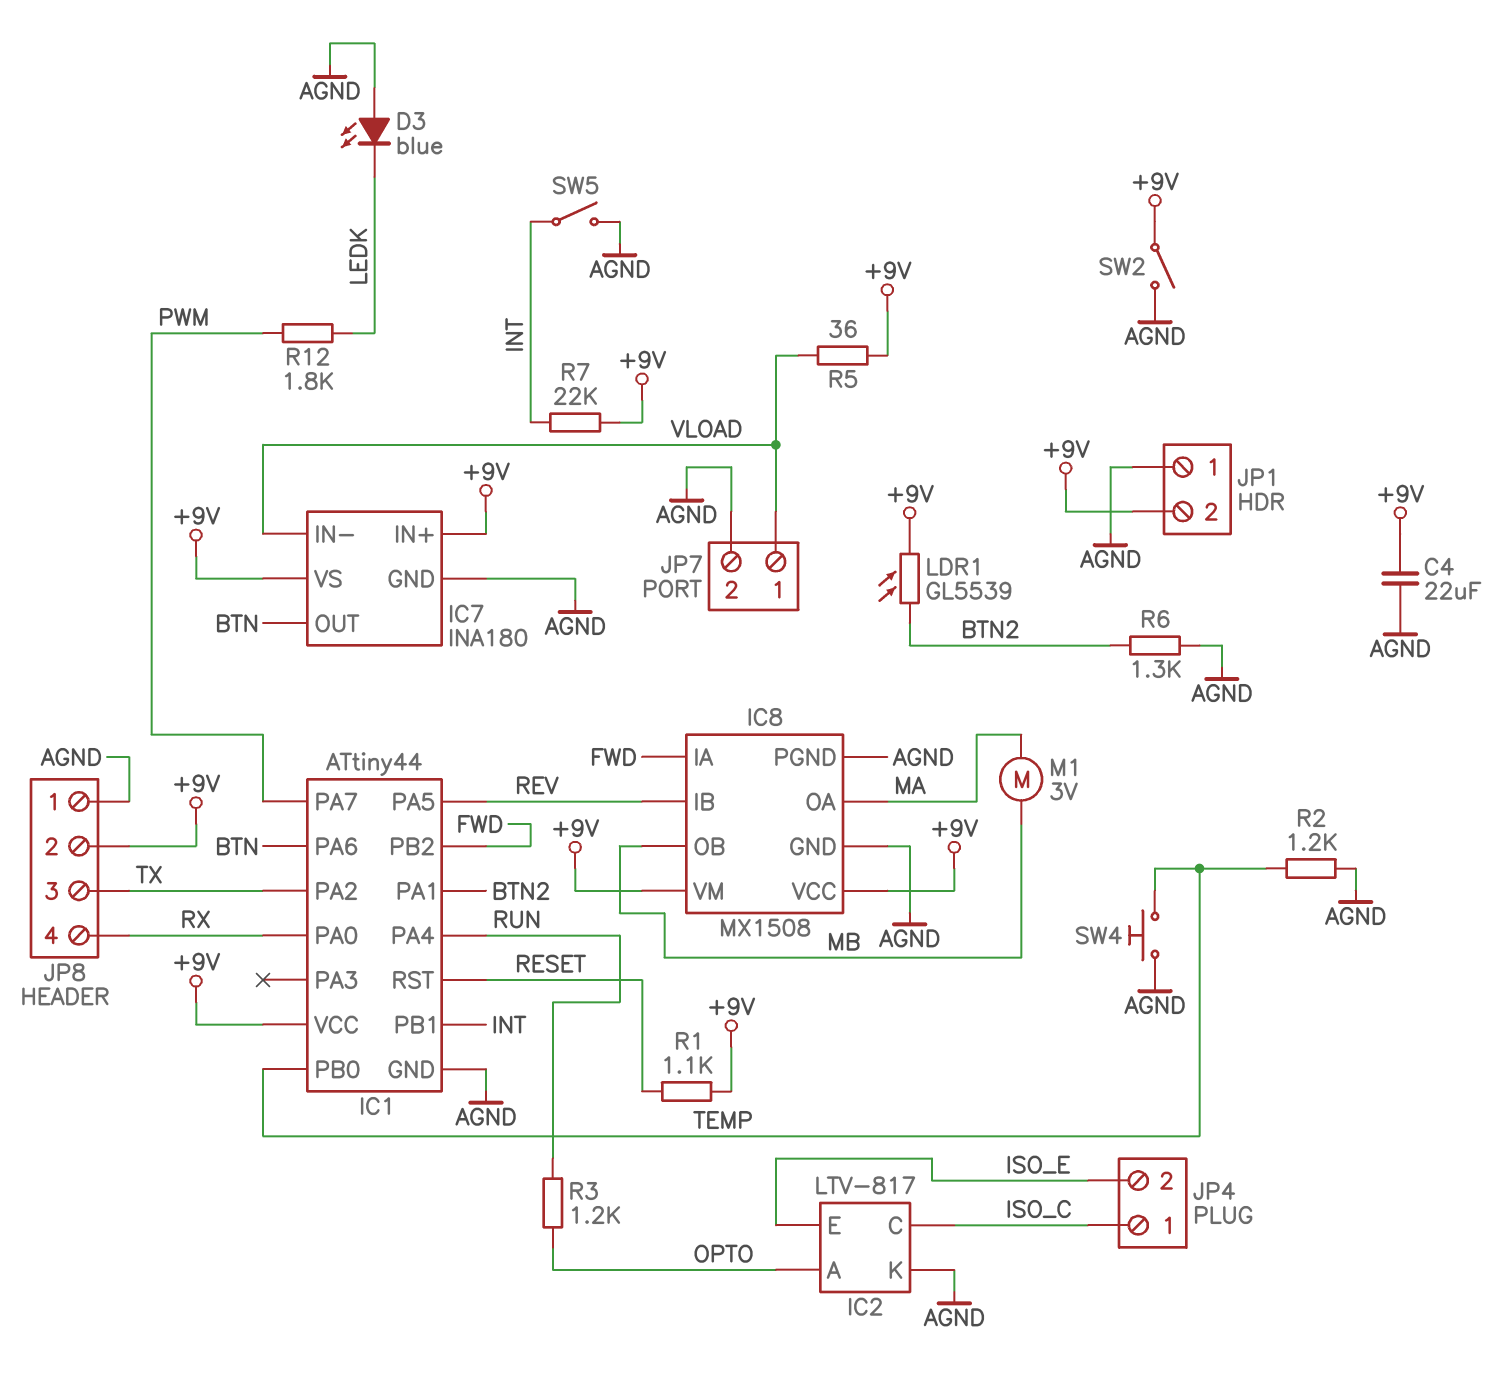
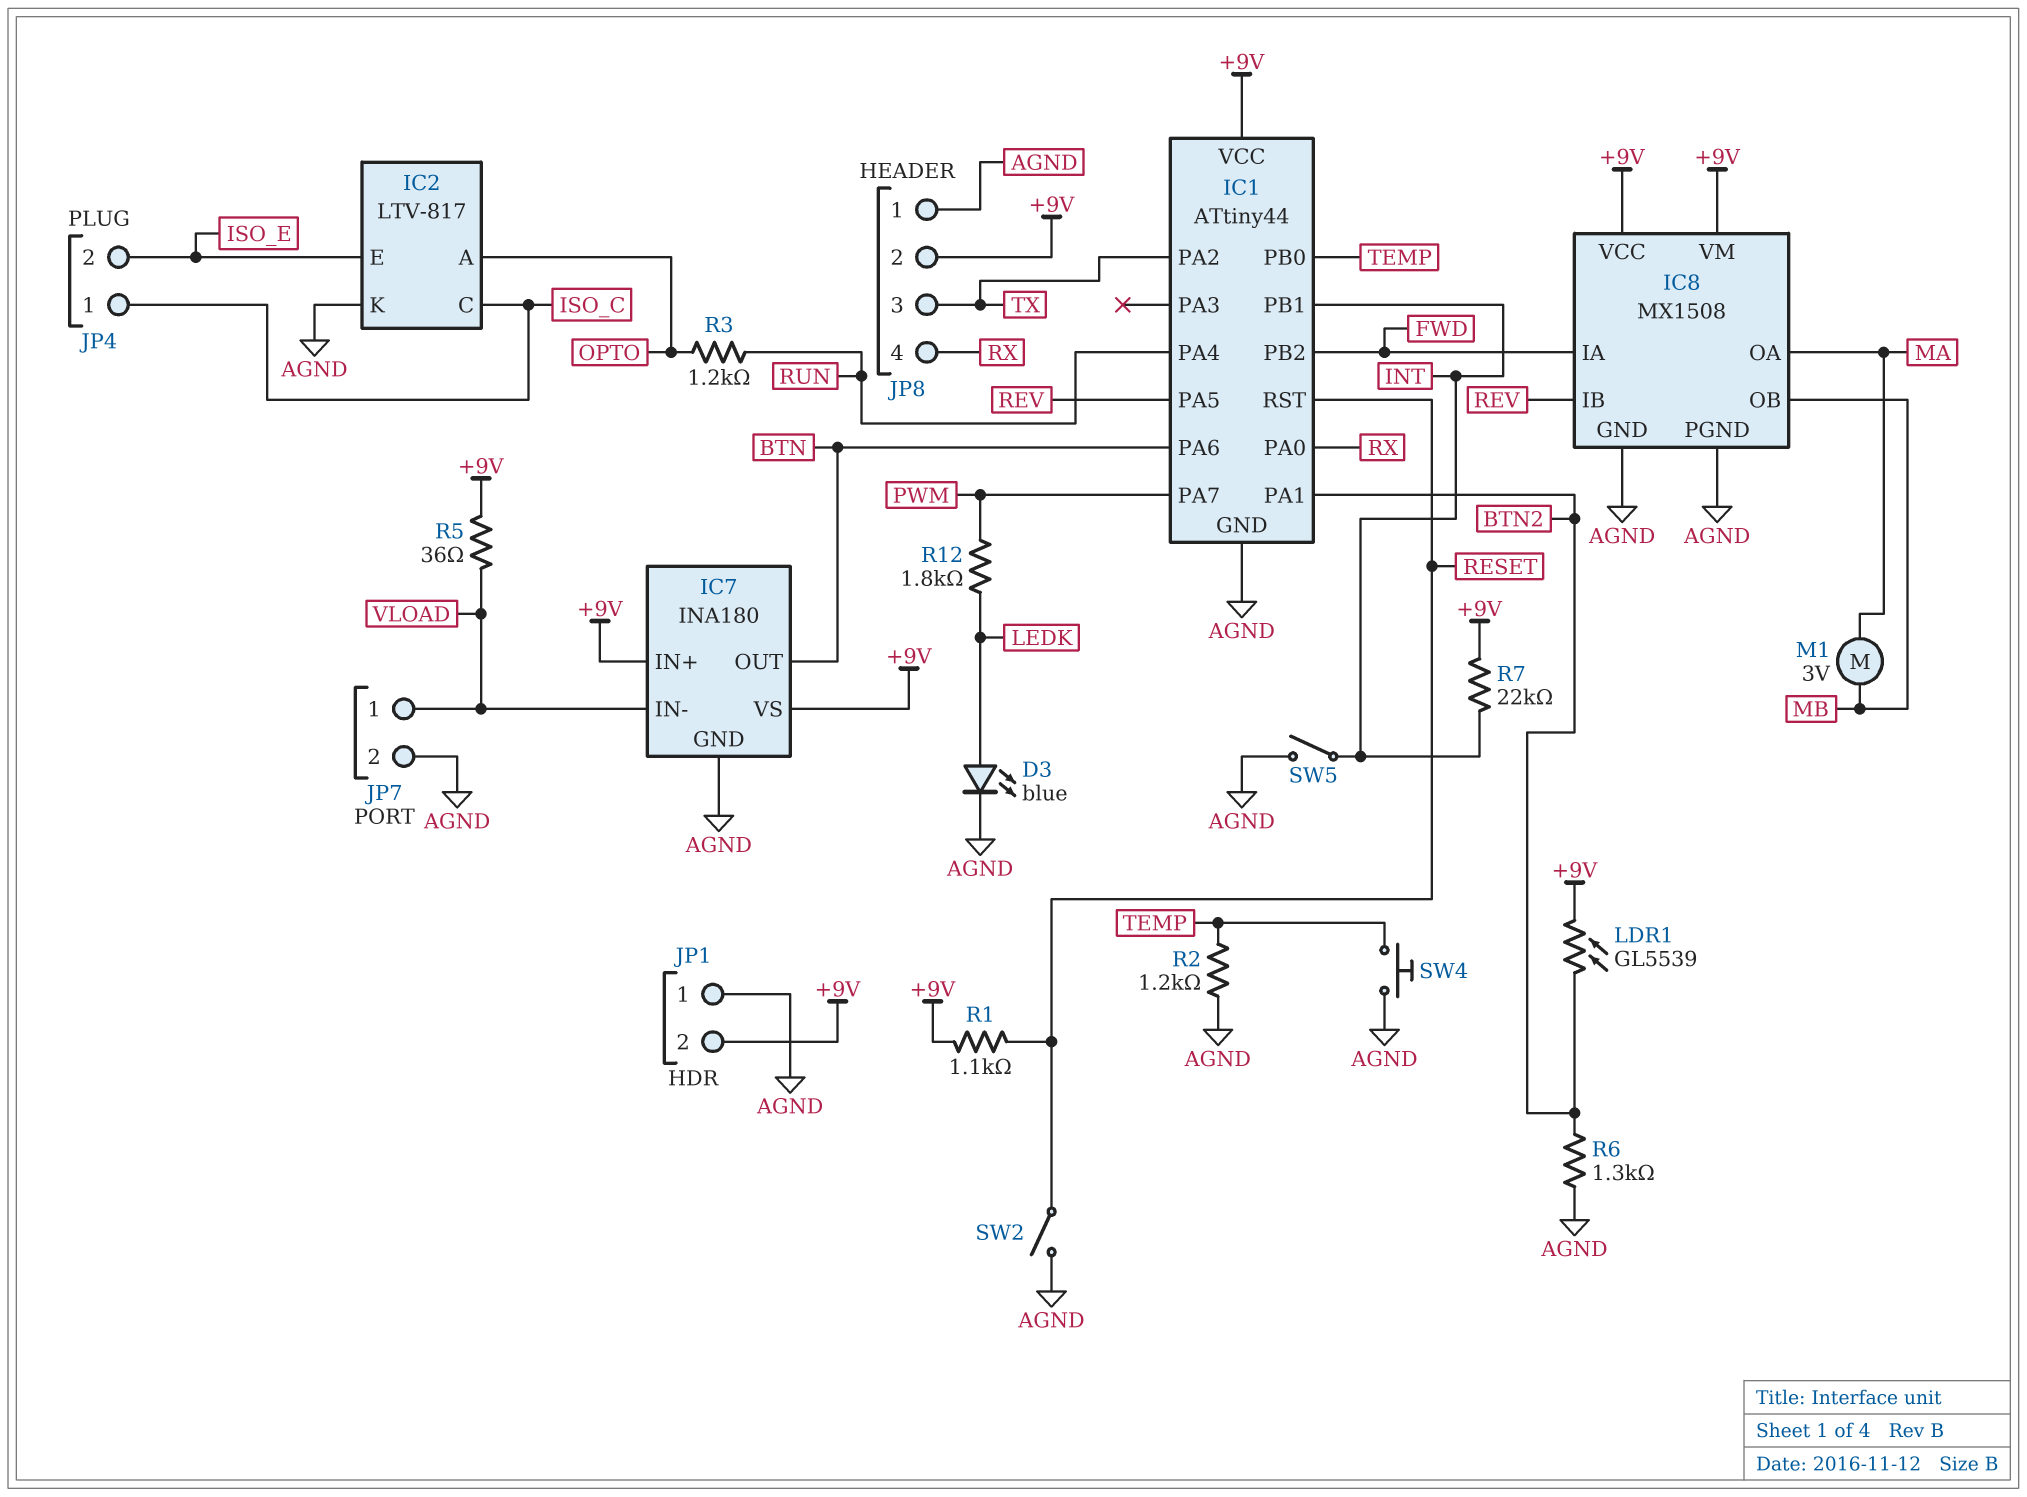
C4: 22uF (+9V, AGND) -> none
D3: LED blue (A AGND, K LEDK) -> LED blue (A LEDK, K AGND)
SW2: switch (+9V, AGND) -> switch (AGND, RESET)

